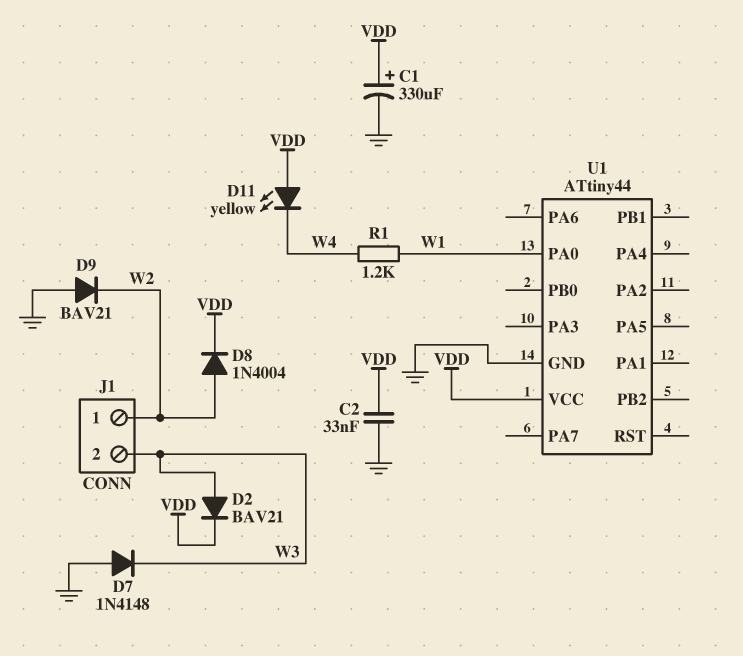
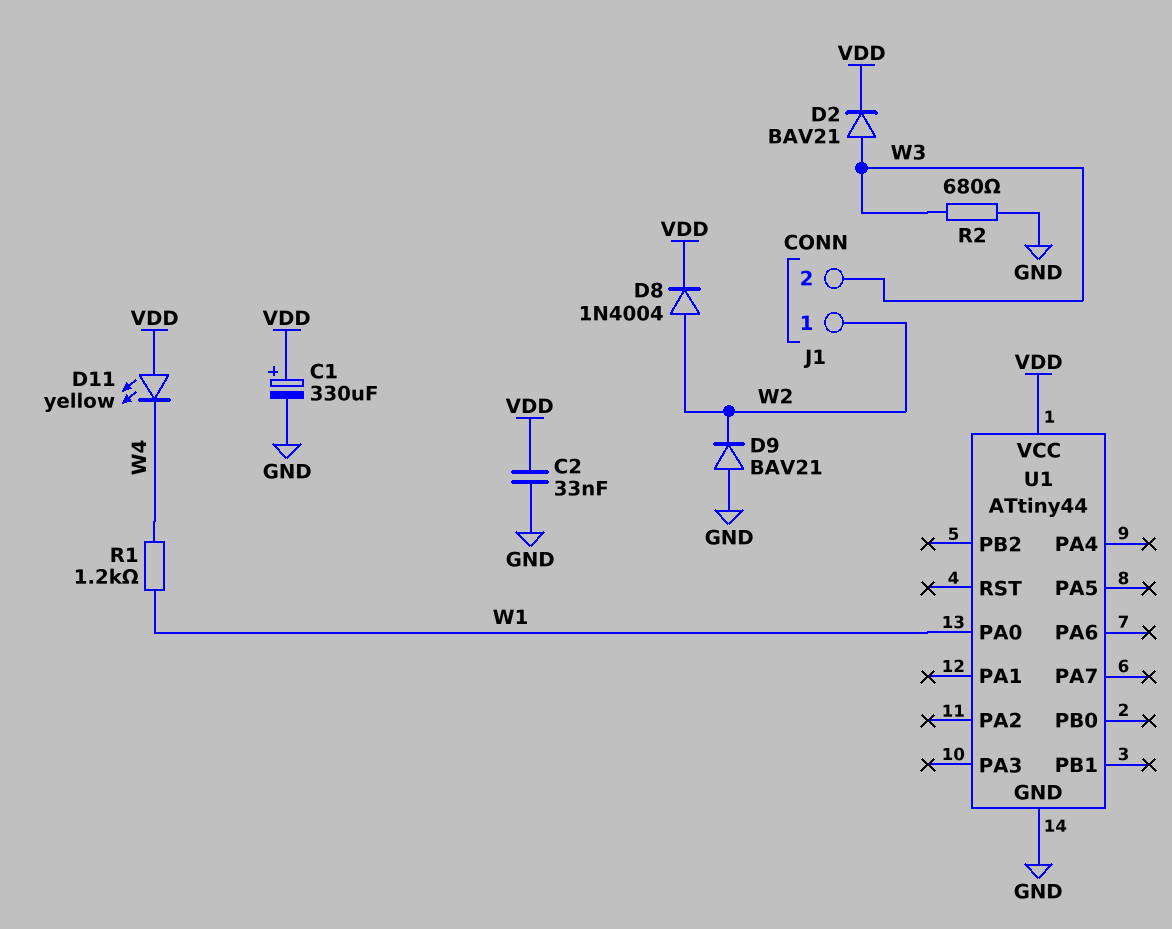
D7: diode 1N4148 (A GND, K W3) -> none
R2: none -> 680 (GND, W3)

